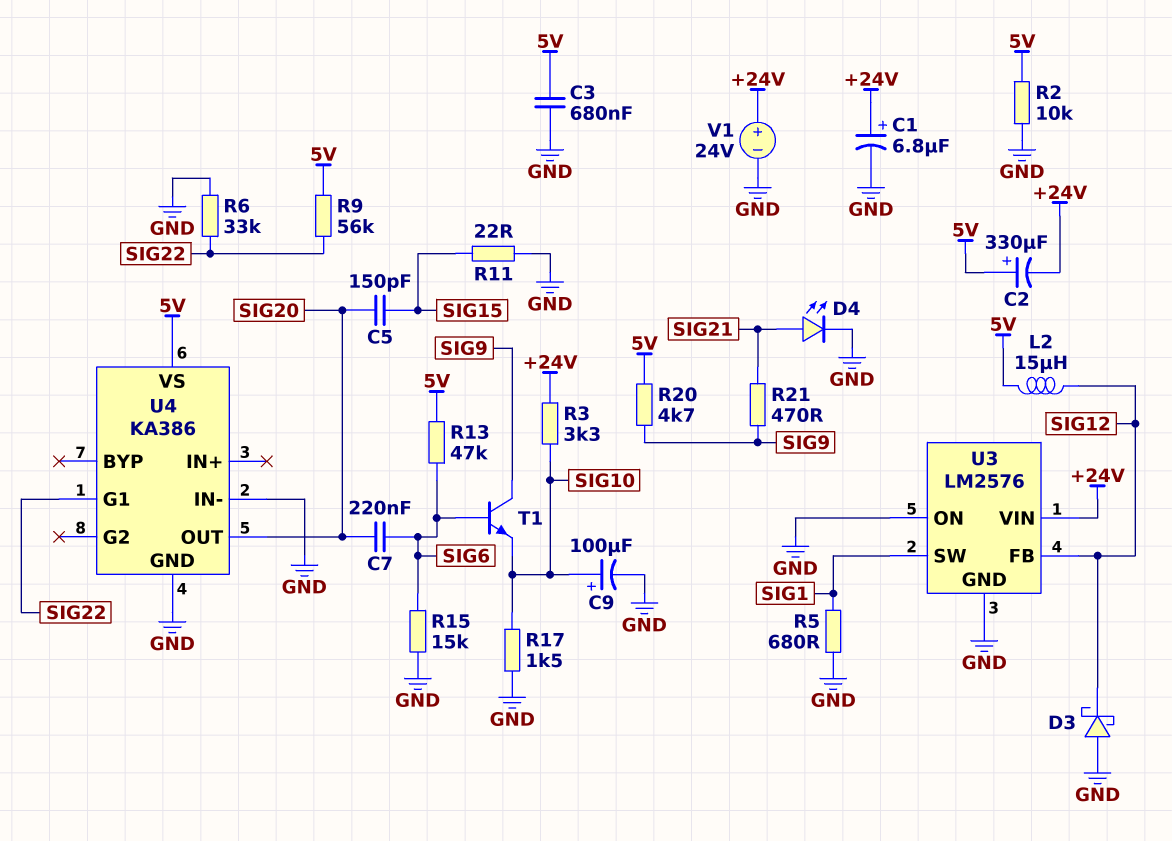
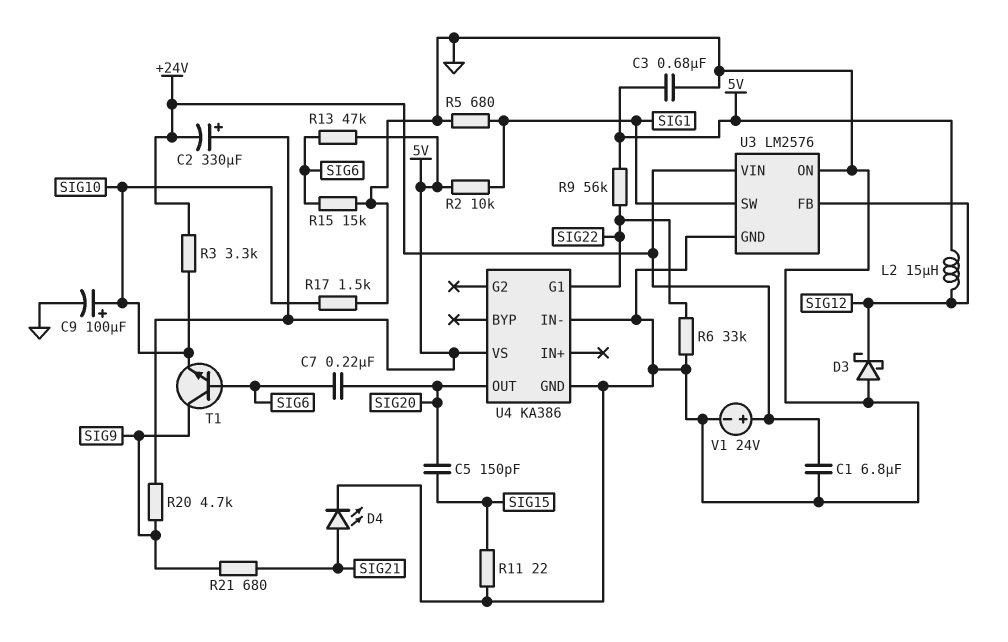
C1: 6.8uF (plus +24V, minus GND) -> 6.8uF (+24V, GND)
R2: 10k (5V, GND) -> 10k (5V, SIG1)
R21: 470 (SIG9, SIG21) -> 680 (SIG9, SIG21)

